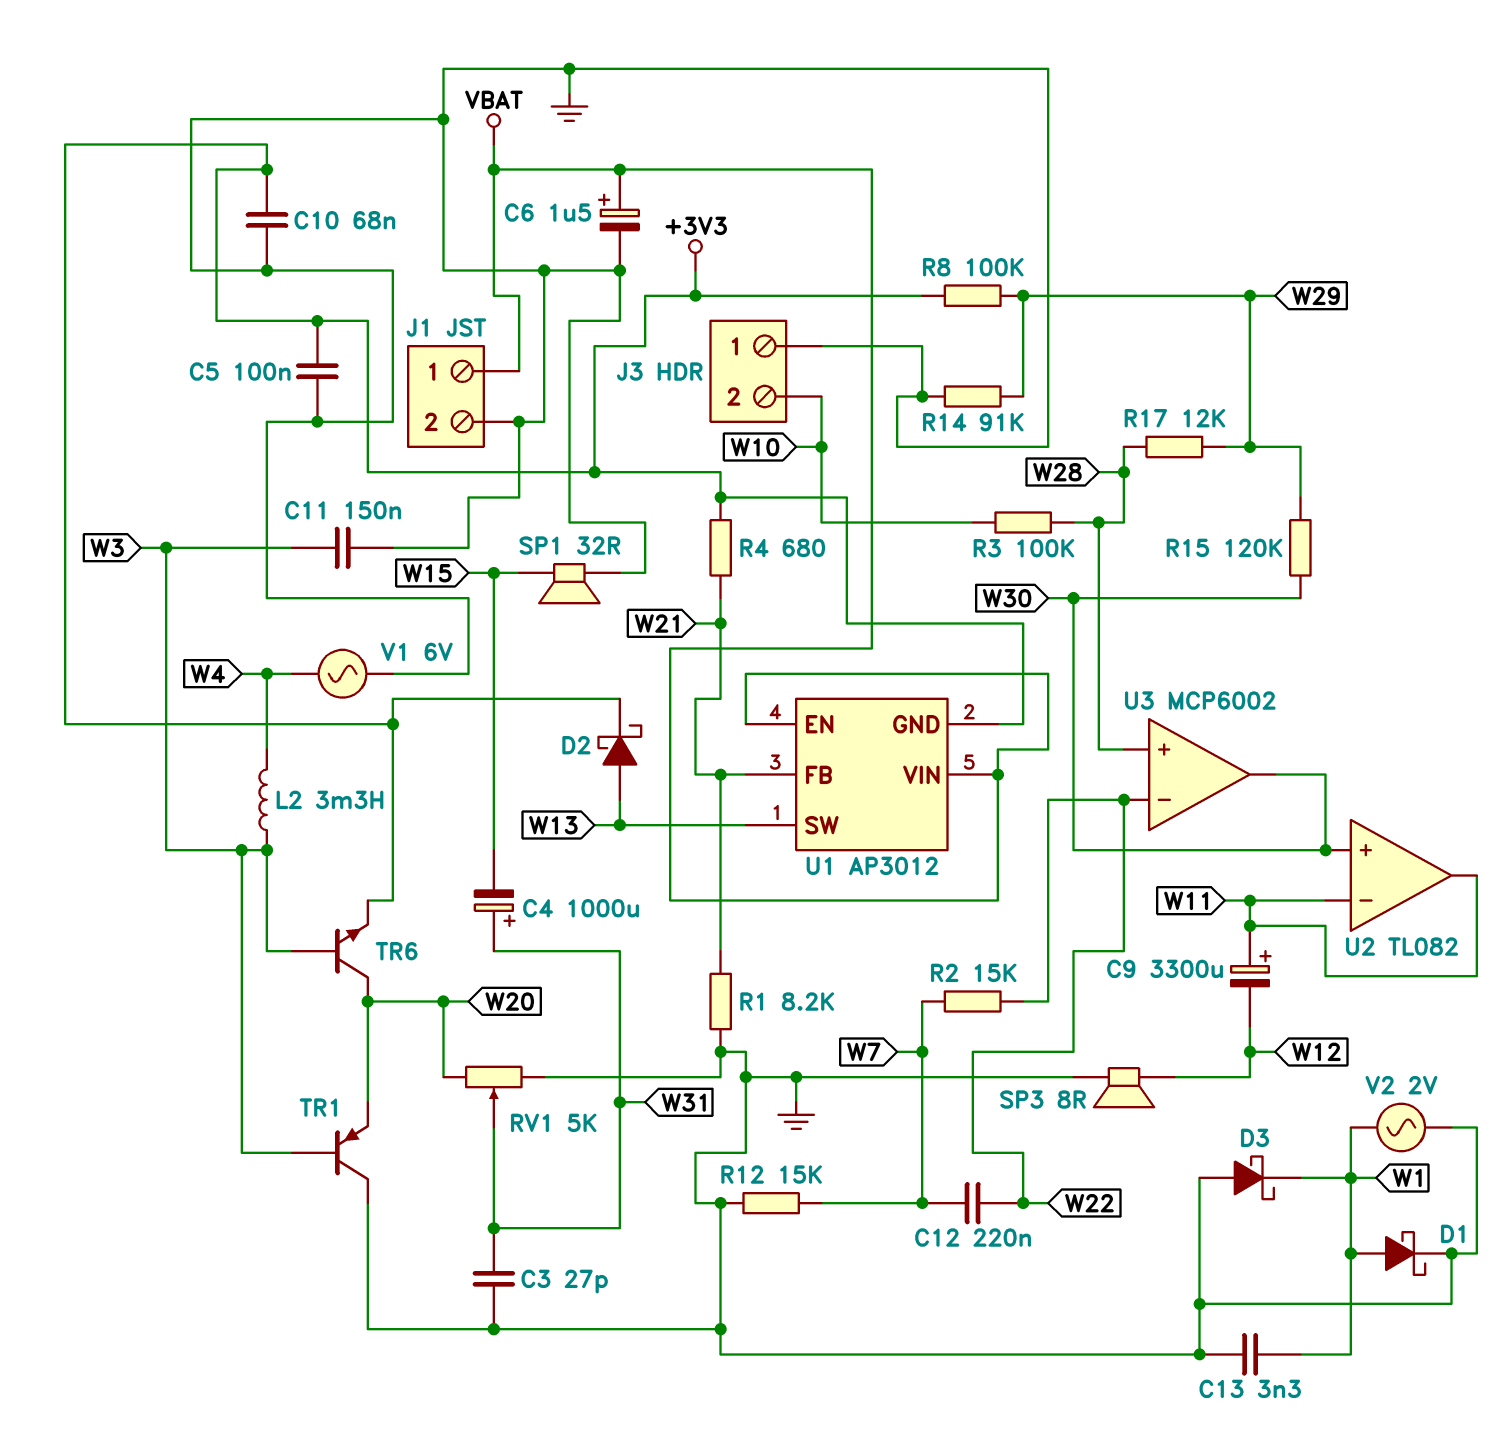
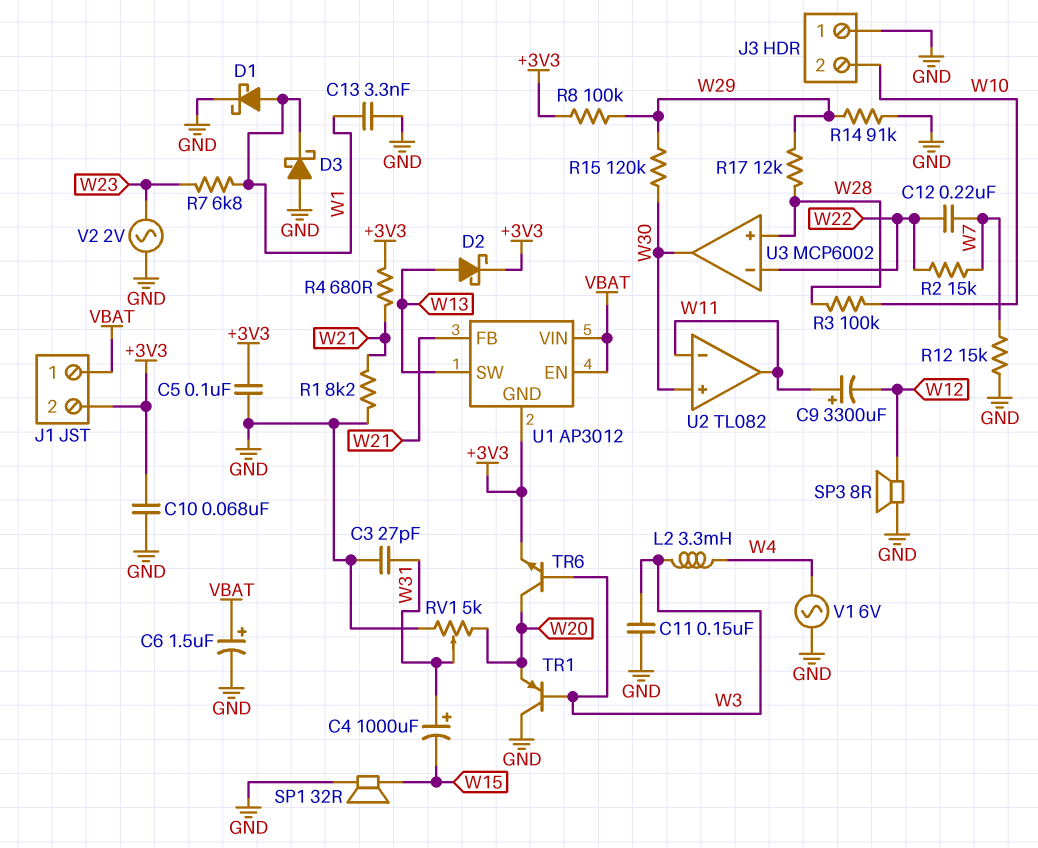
J1 pin 2: GND -> +3V3
R7: none -> 6.8k (W1, W23)
V2: AC 2V (GND, W1) -> AC 2V (GND, W23)

